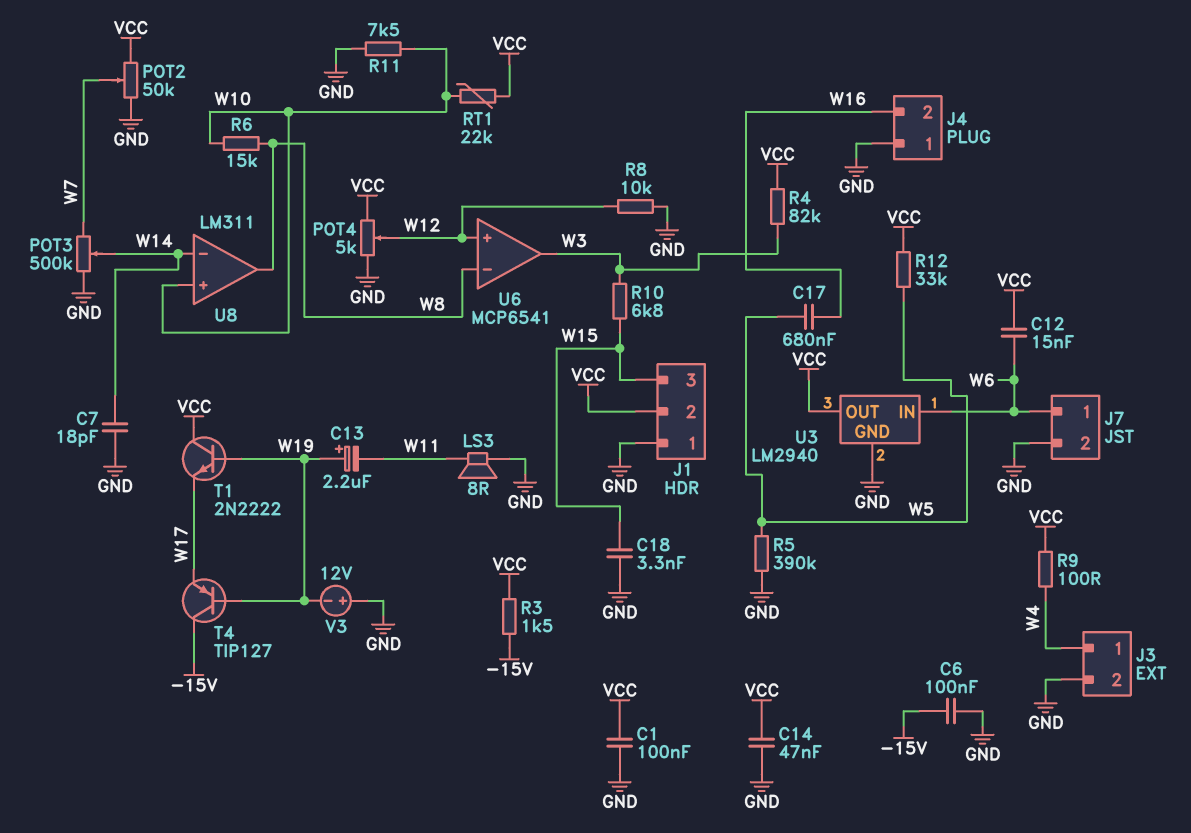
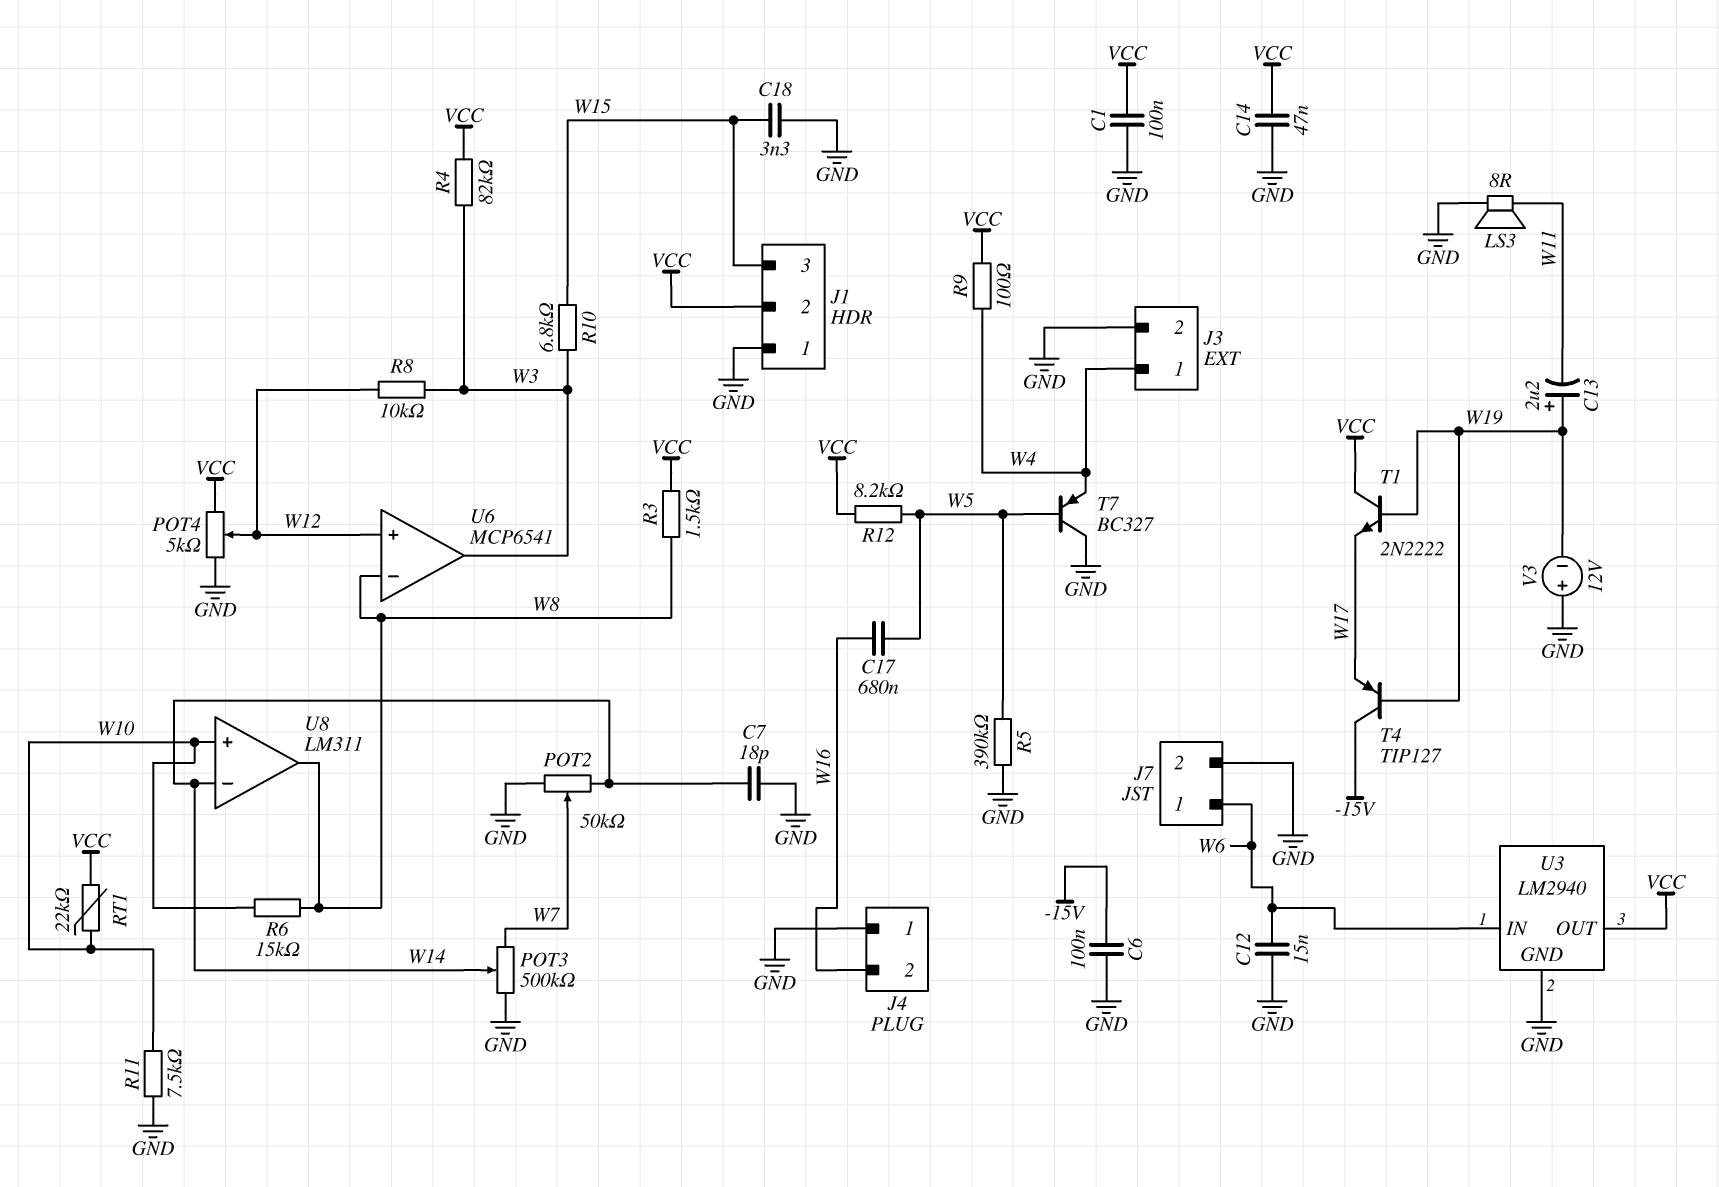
C12: 15nF (VCC, W6) -> 15nF (GND, W6)
POT2: 50k (GND, VCC, wiper W7) -> 50k (GND, W14, wiper W7)
R3: 1.5k (-15V, VCC) -> 1.5k (VCC, W8)
R8: 10k (GND, W12) -> 10k (W3, W12)
R12: 33k (VCC, W5) -> 8.2k (VCC, W5)
T7: none -> PNP BC327 (B W5, C GND, E W4)

